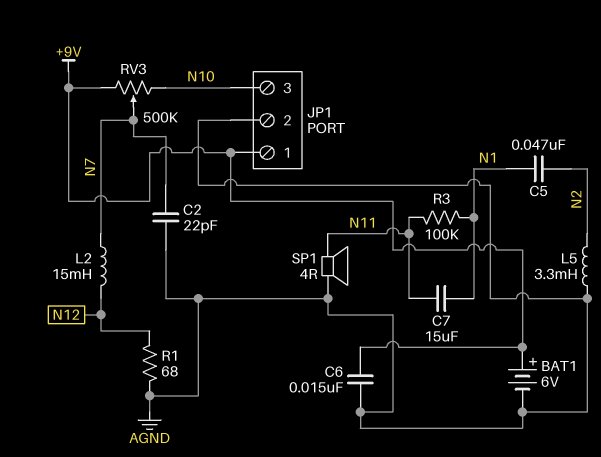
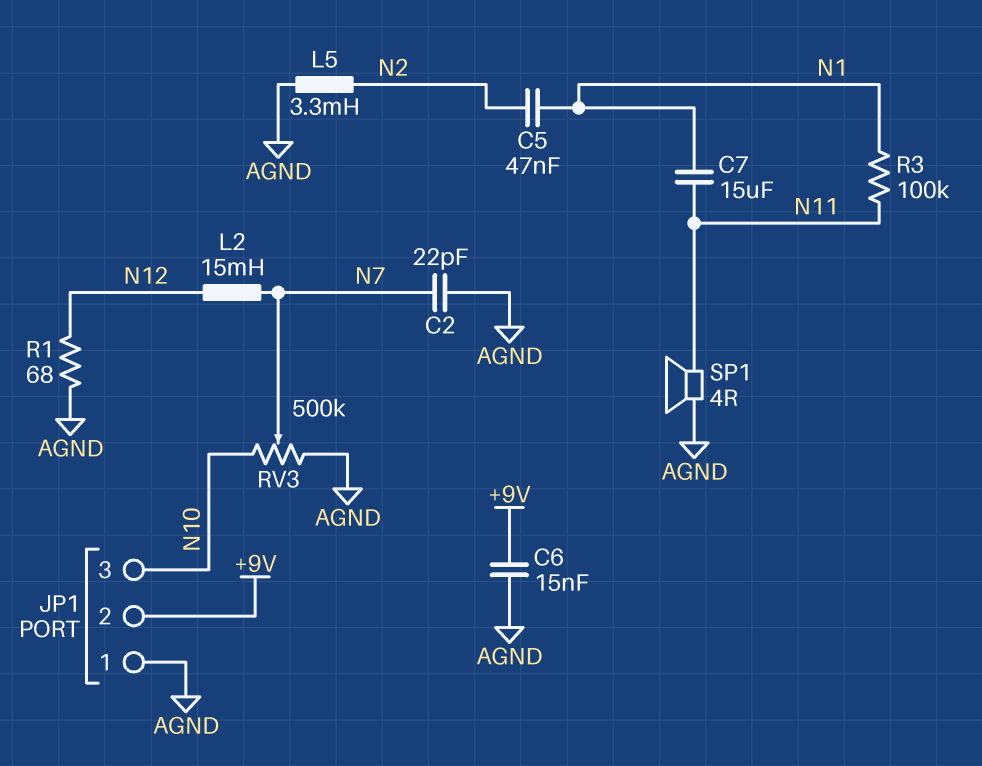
BAT1: 6V (plus +9V, minus AGND) -> none
JP1 pin 1: +9V -> AGND
JP1 pin 2: AGND -> +9V
RV3: 500k (+9V, N10, wiper N7) -> 500k (AGND, N10, wiper N7)

